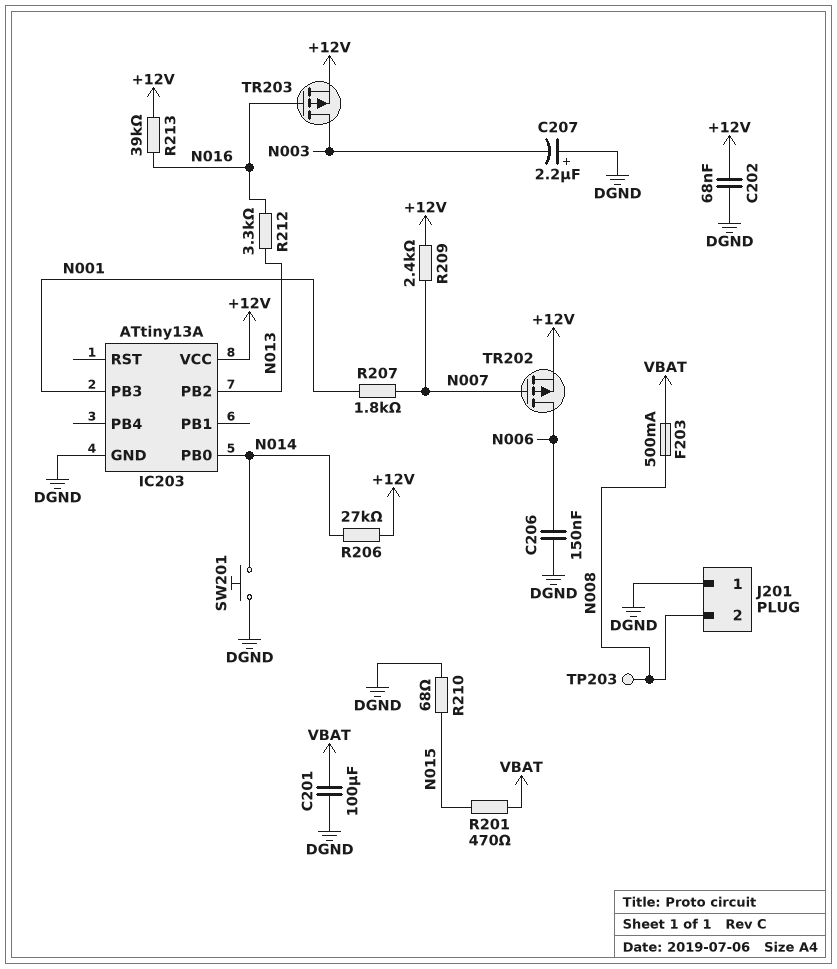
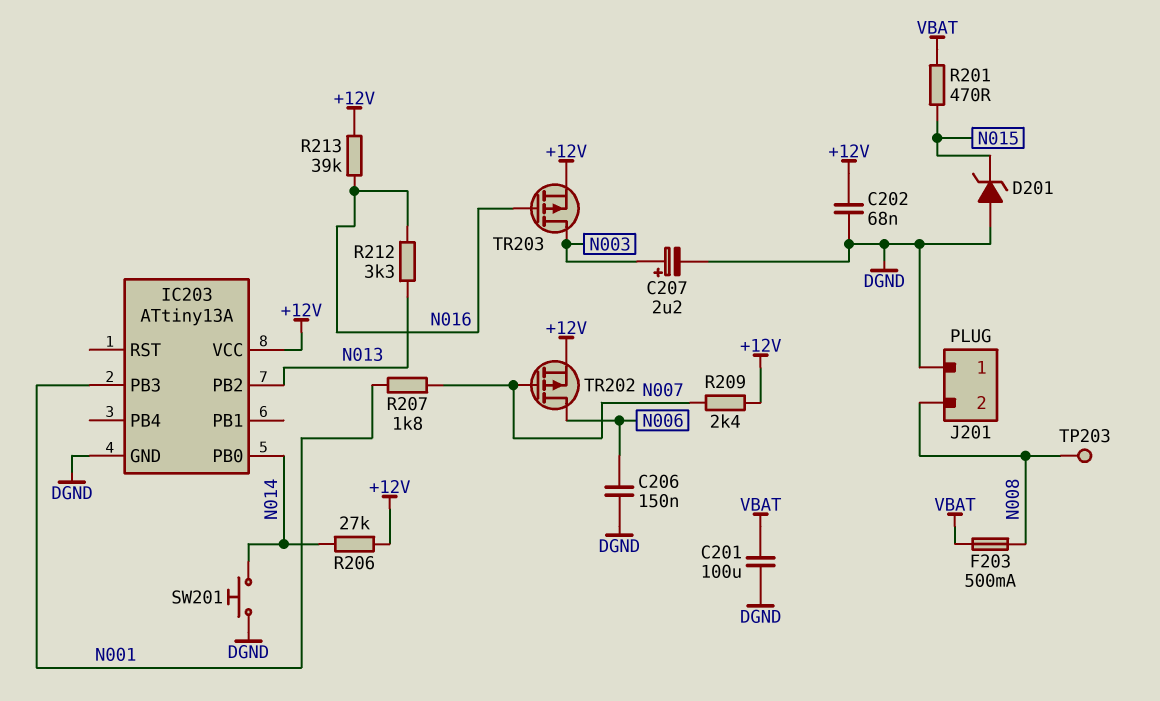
C207: 2.2uF (plus DGND, minus N003) -> 2.2uF (plus N003, minus DGND)
D201: none -> zener (A DGND, K N015)
R210: 68 (DGND, N015) -> none

